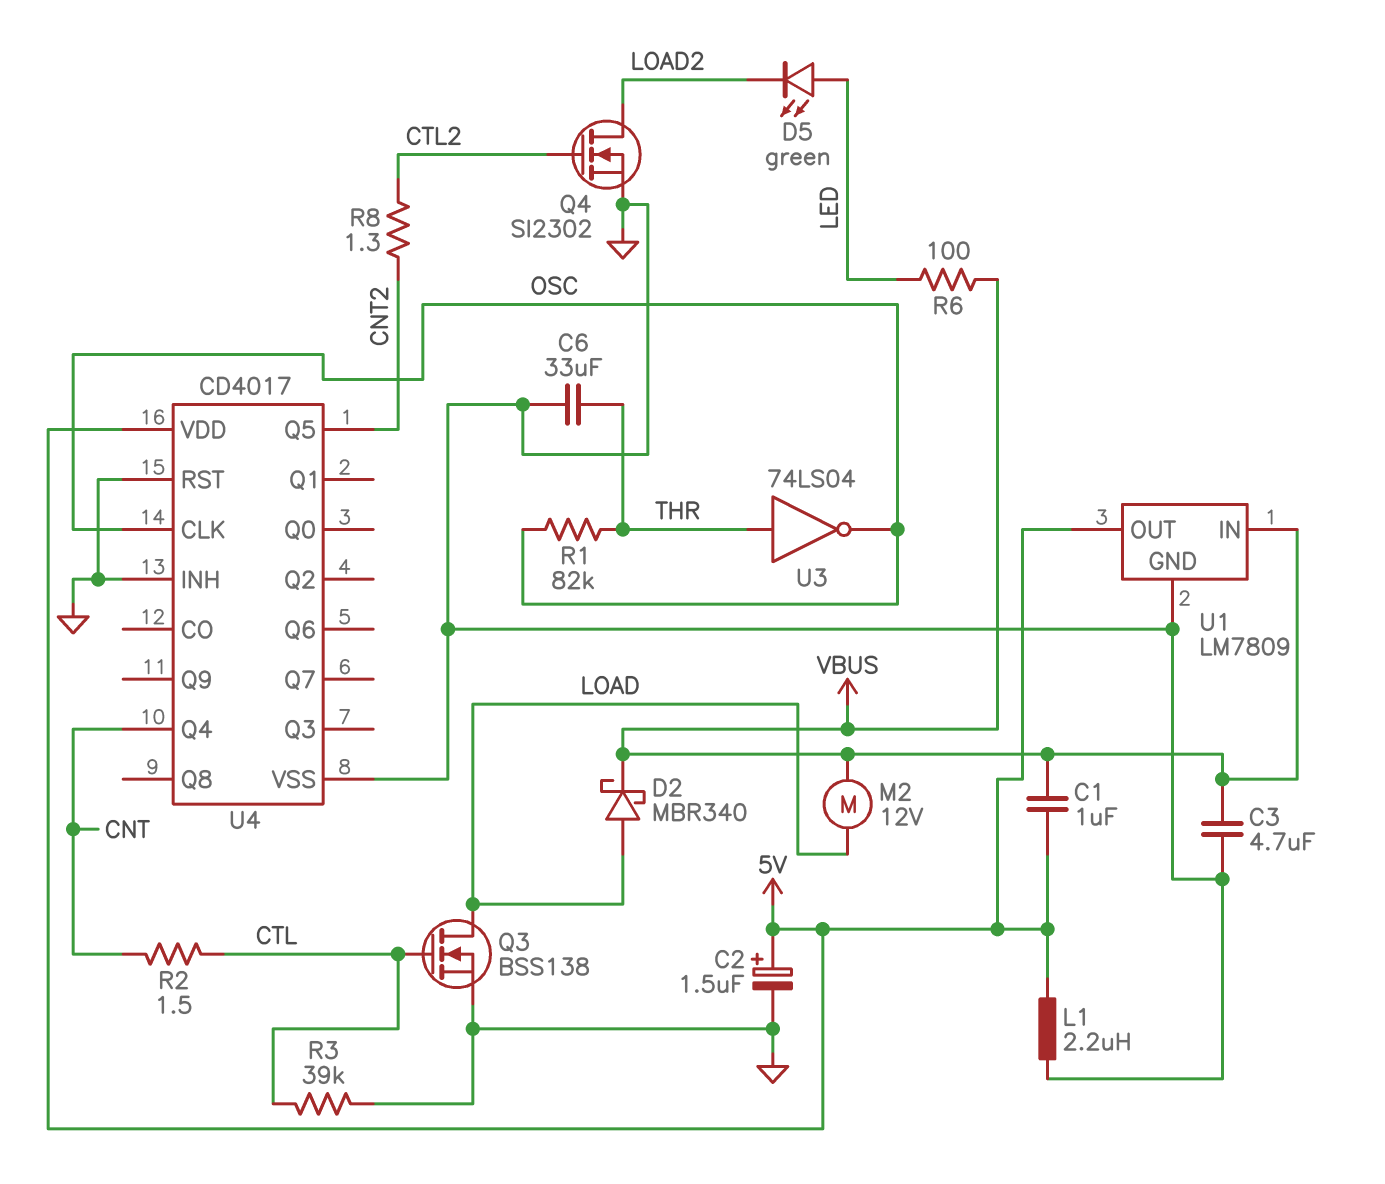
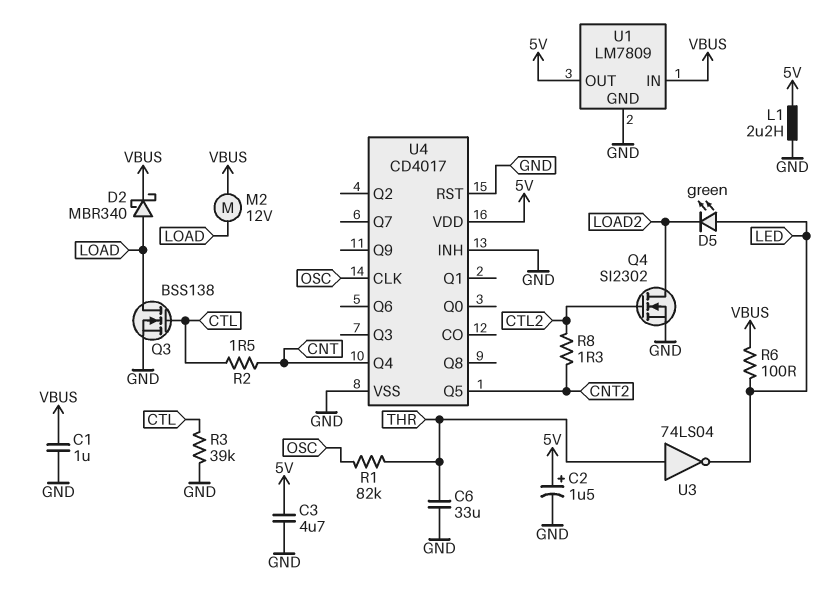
C1: 1uF (5V, VBUS) -> 1uF (GND, VBUS)
C3: 4.7uF (GND, VBUS) -> 4.7uF (5V, GND)
U3: NOT 74LS04 (in THR, out OSC) -> NOT 74LS04 (in THR, out LED)

